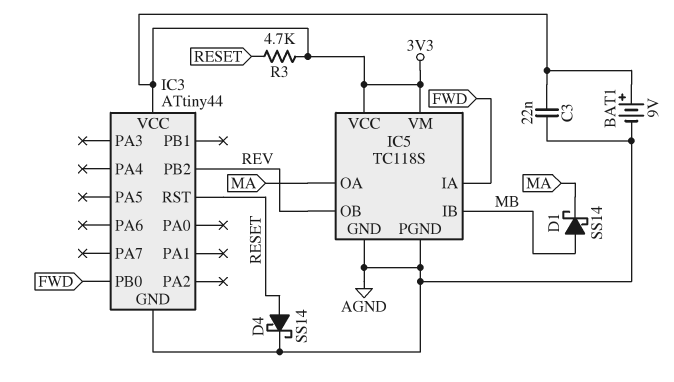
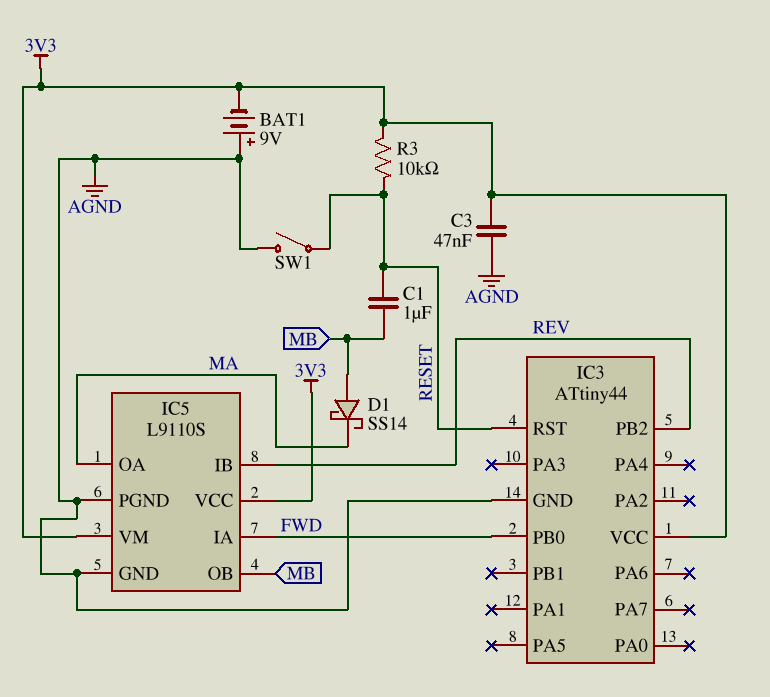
BAT1: 9V (plus 3V3, minus AGND) -> 9V (plus AGND, minus 3V3)
C1: none -> 1uF (MB, RESET)
C3: 22nF (3V3, AGND) -> 47nF (3V3, AGND)
D4: schottky SS14 (A RESET, K AGND) -> none
IC5: TC118S -> L9110S
IC5 pin IB: MB -> REV
IC5 pin OB: REV -> MB
R3: 4.7k (3V3, RESET) -> 10k (3V3, RESET)
SW1: none -> switch (AGND, RESET)

